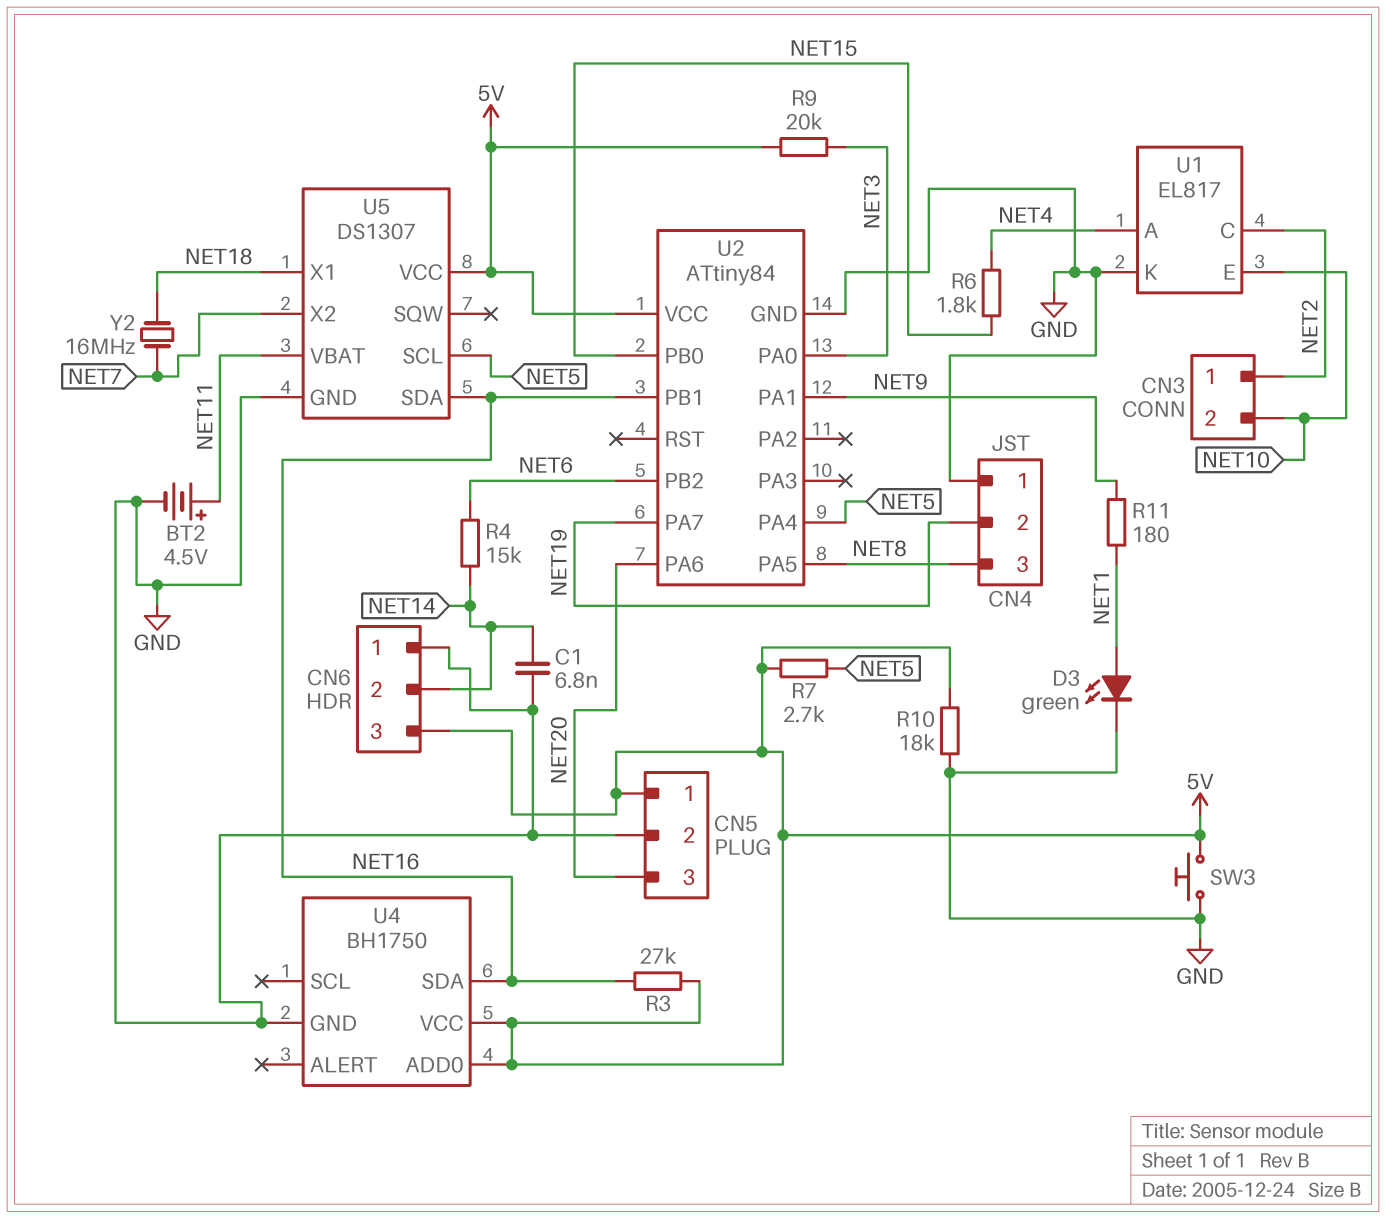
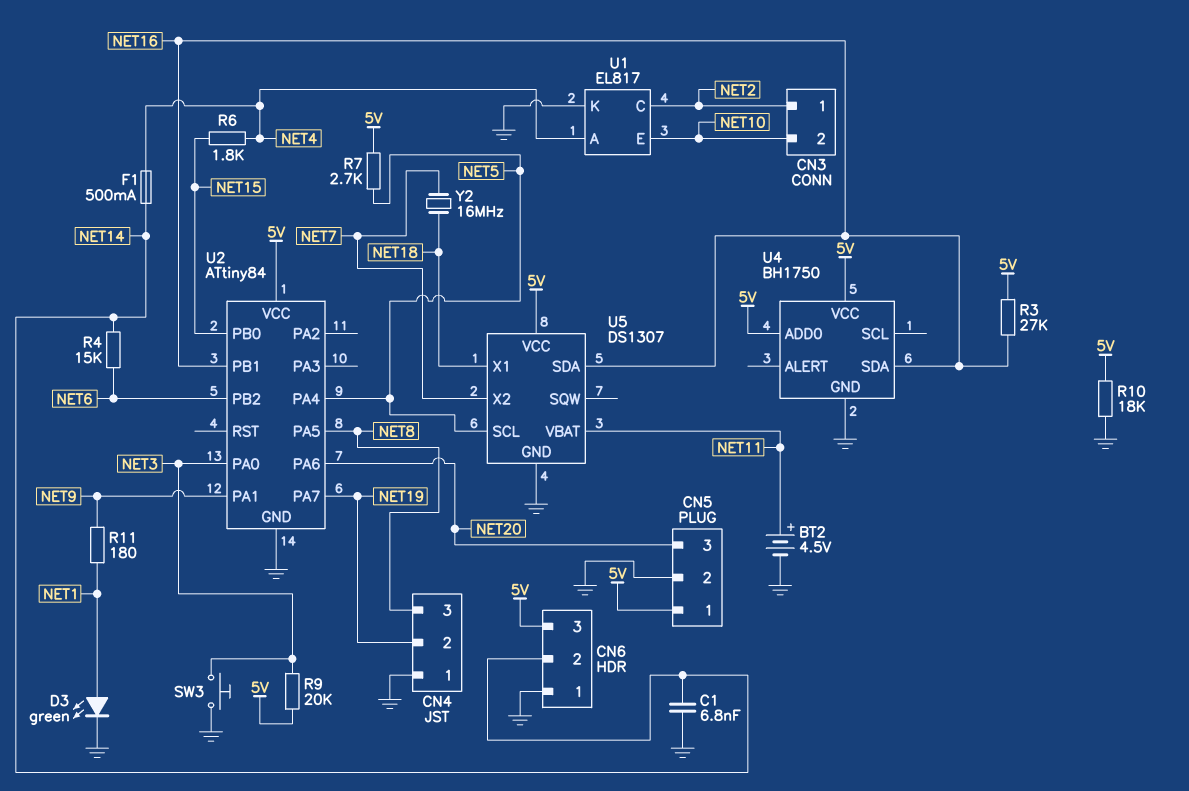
F1: none -> 500mA (NET4, NET14)
SW3: button (5V, GND) -> button (GND, NET3)

